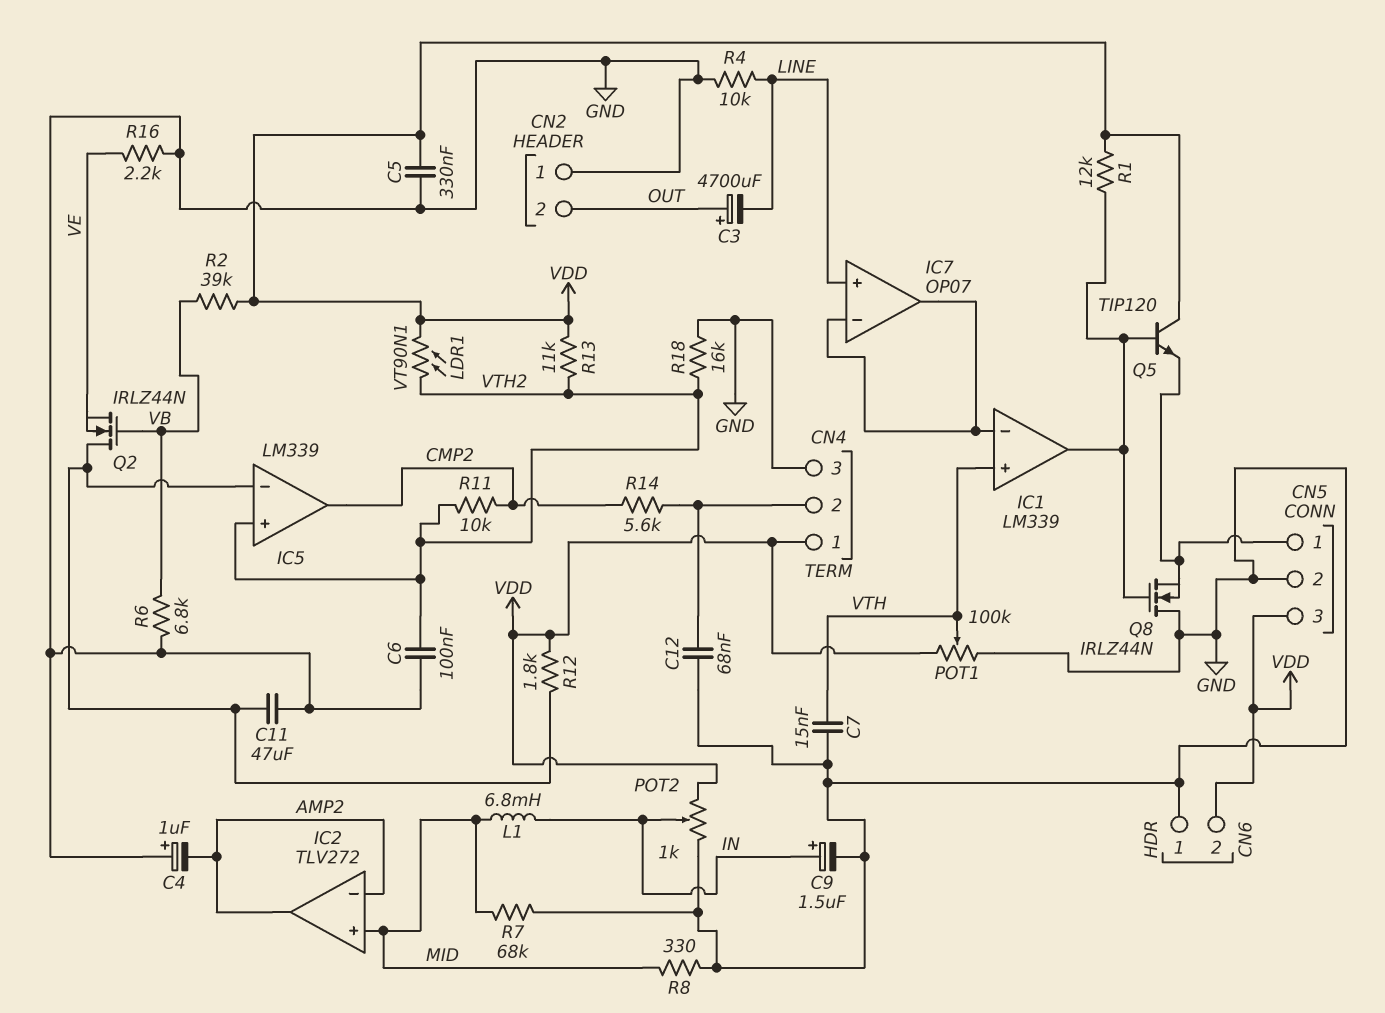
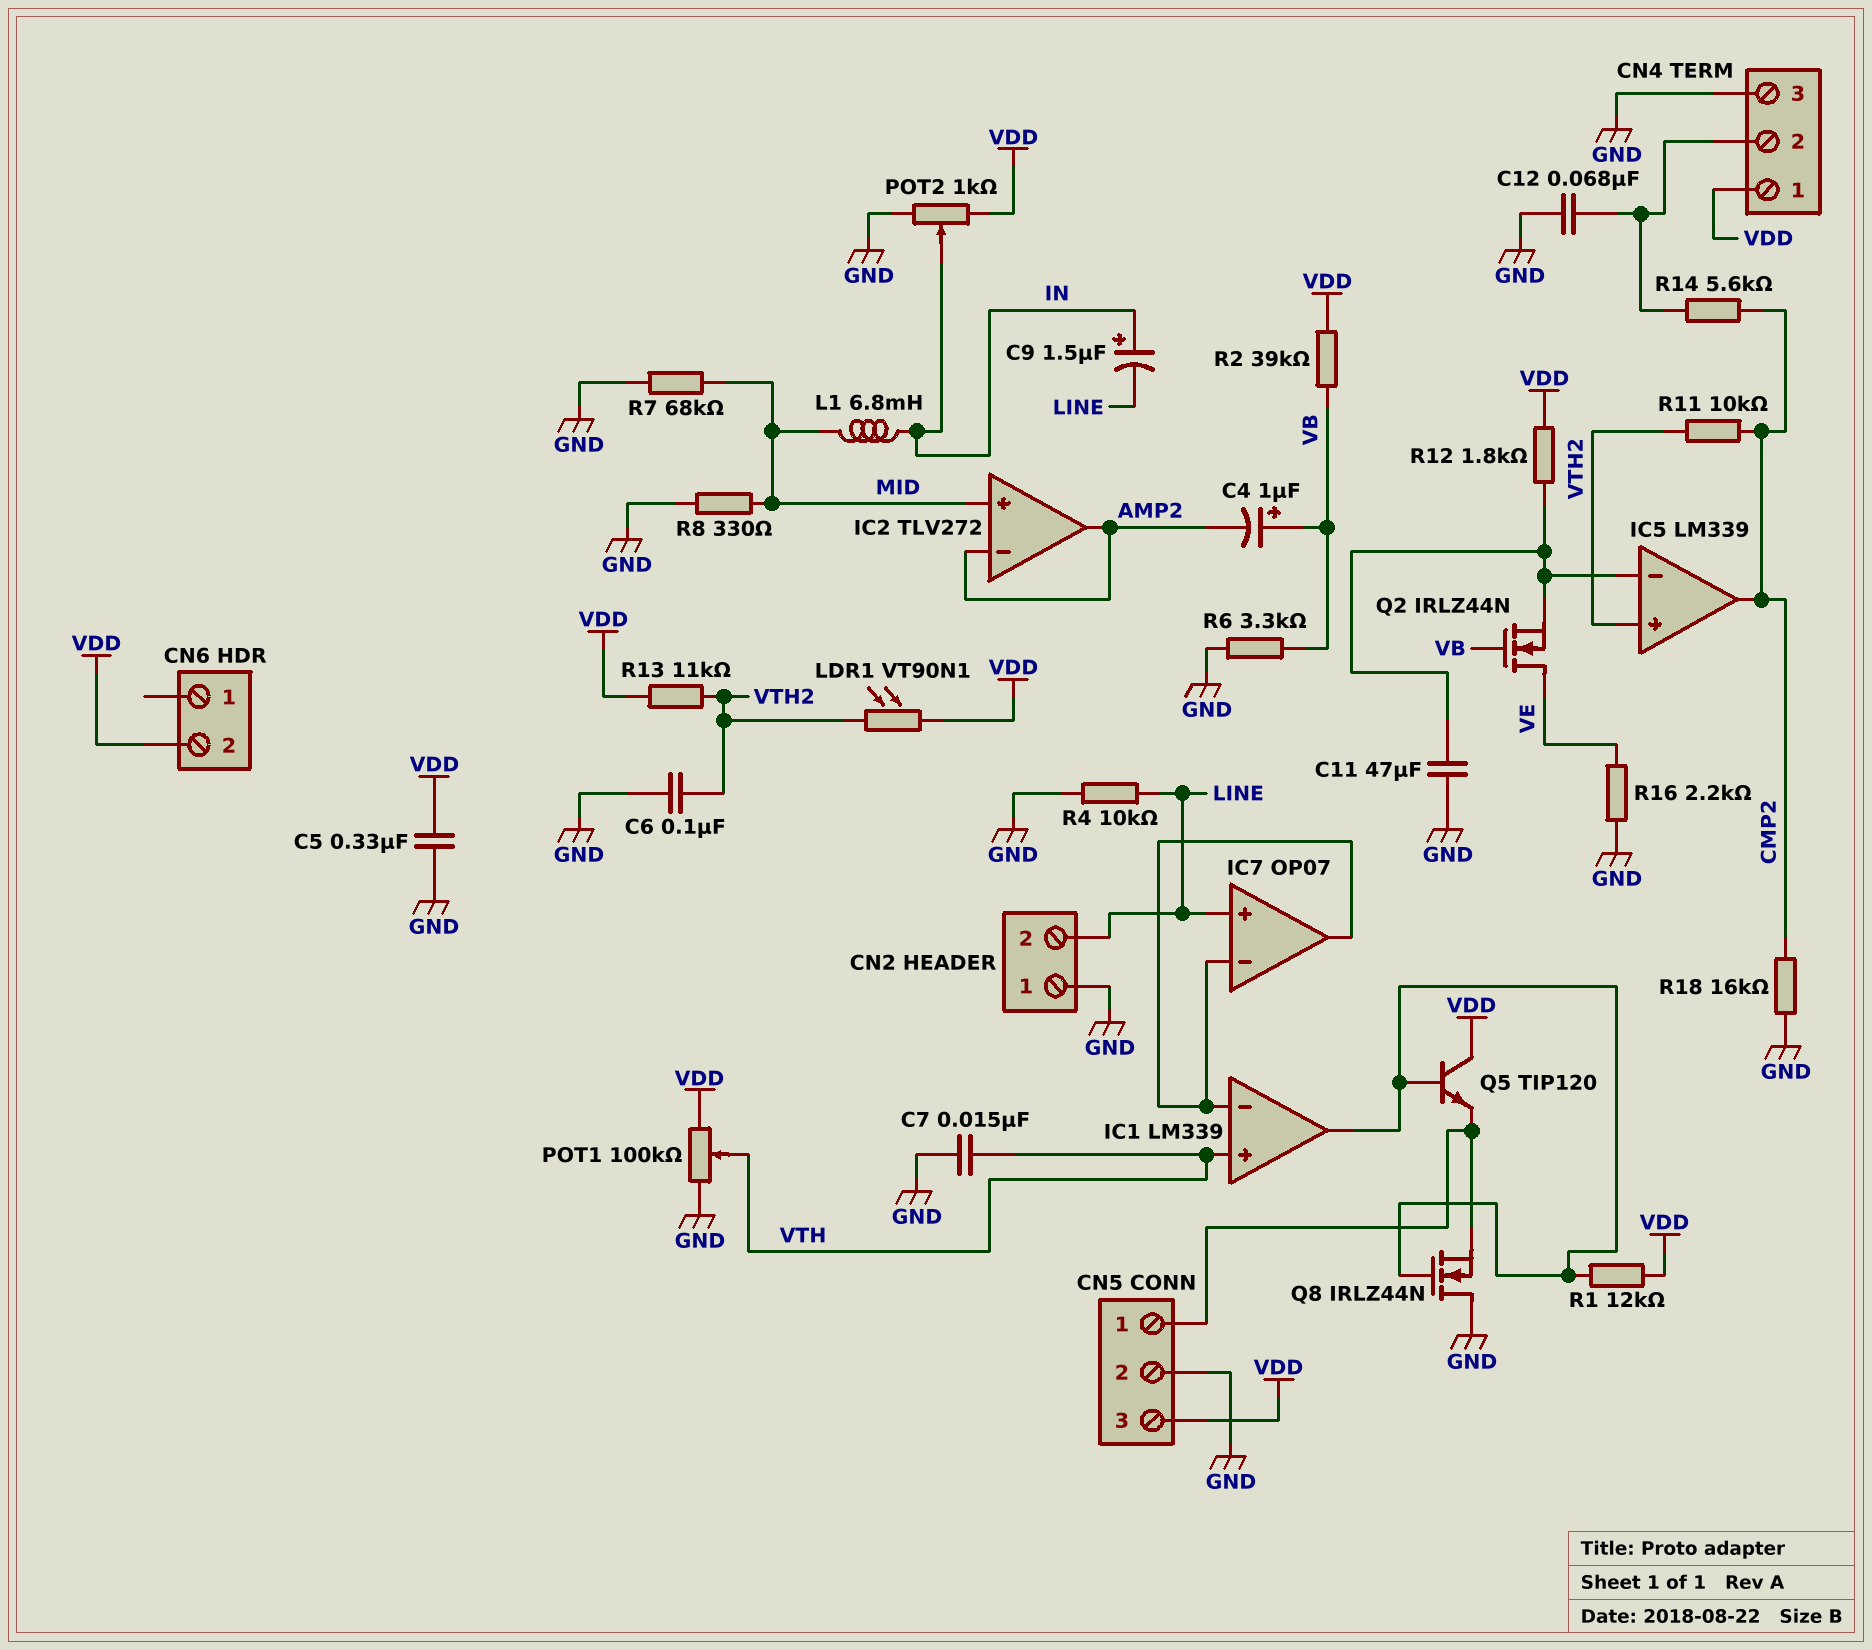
C3: 4700uF (plus OUT, minus LINE) -> none
C4: 1uF (plus GND, minus AMP2) -> 1uF (plus VB, minus AMP2)
C9: 1.5uF (plus IN, minus GND) -> 1.5uF (plus IN, minus LINE)
CN2 pin 2: OUT -> LINE
CN6 pin 1: GND -> none
Q2: NMOS IRLZ44N (G VB, D IC5/in-, S VE) -> NMOS IRLZ44N (G VB, D VE, S IC5/in-)
R6: 6.8k (GND, VB) -> 3.3k (GND, VB)
R18: 16k (GND, VTH2) -> 16k (CMP2, GND)

